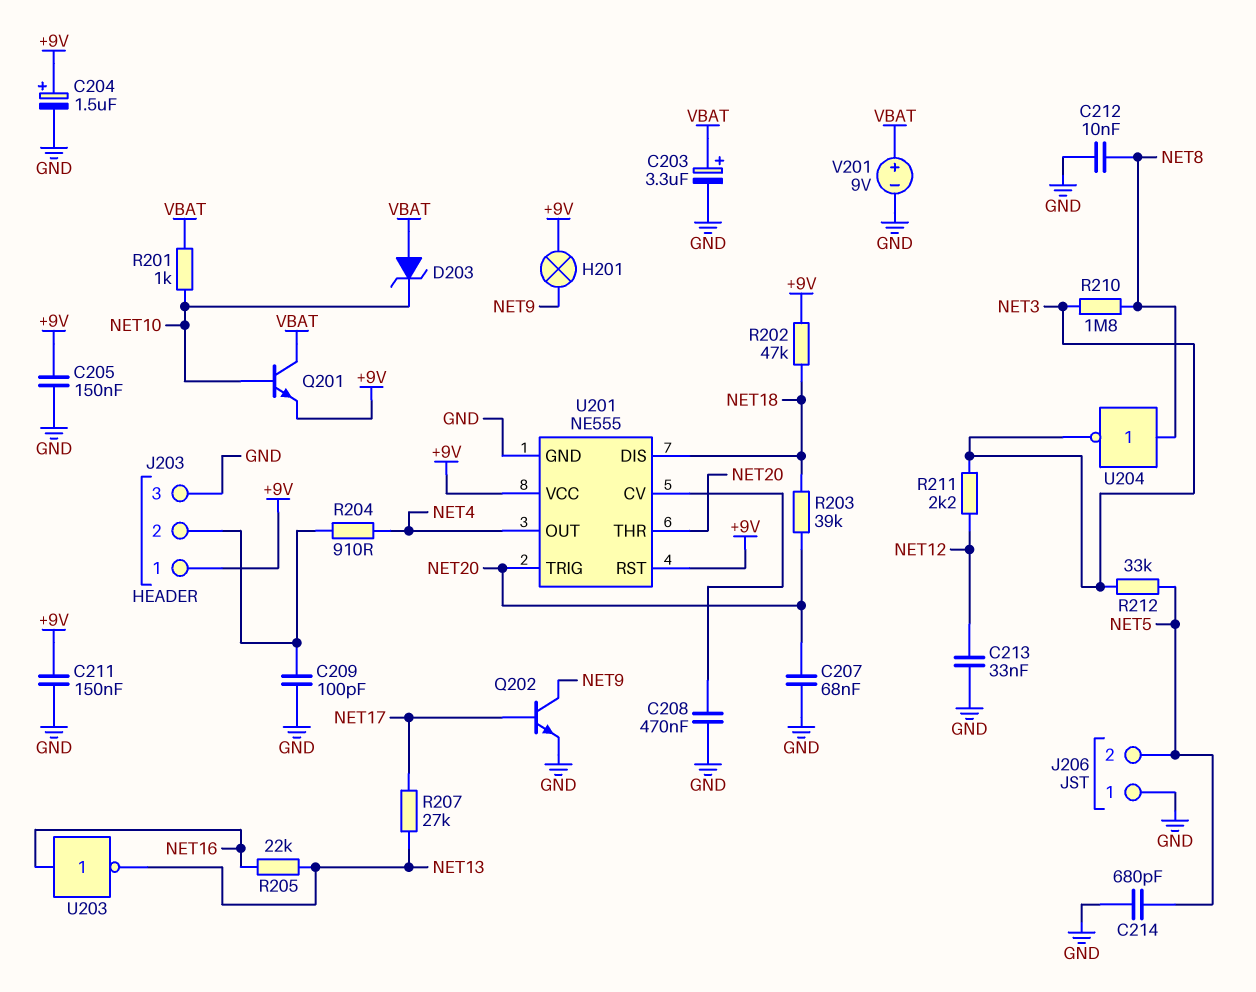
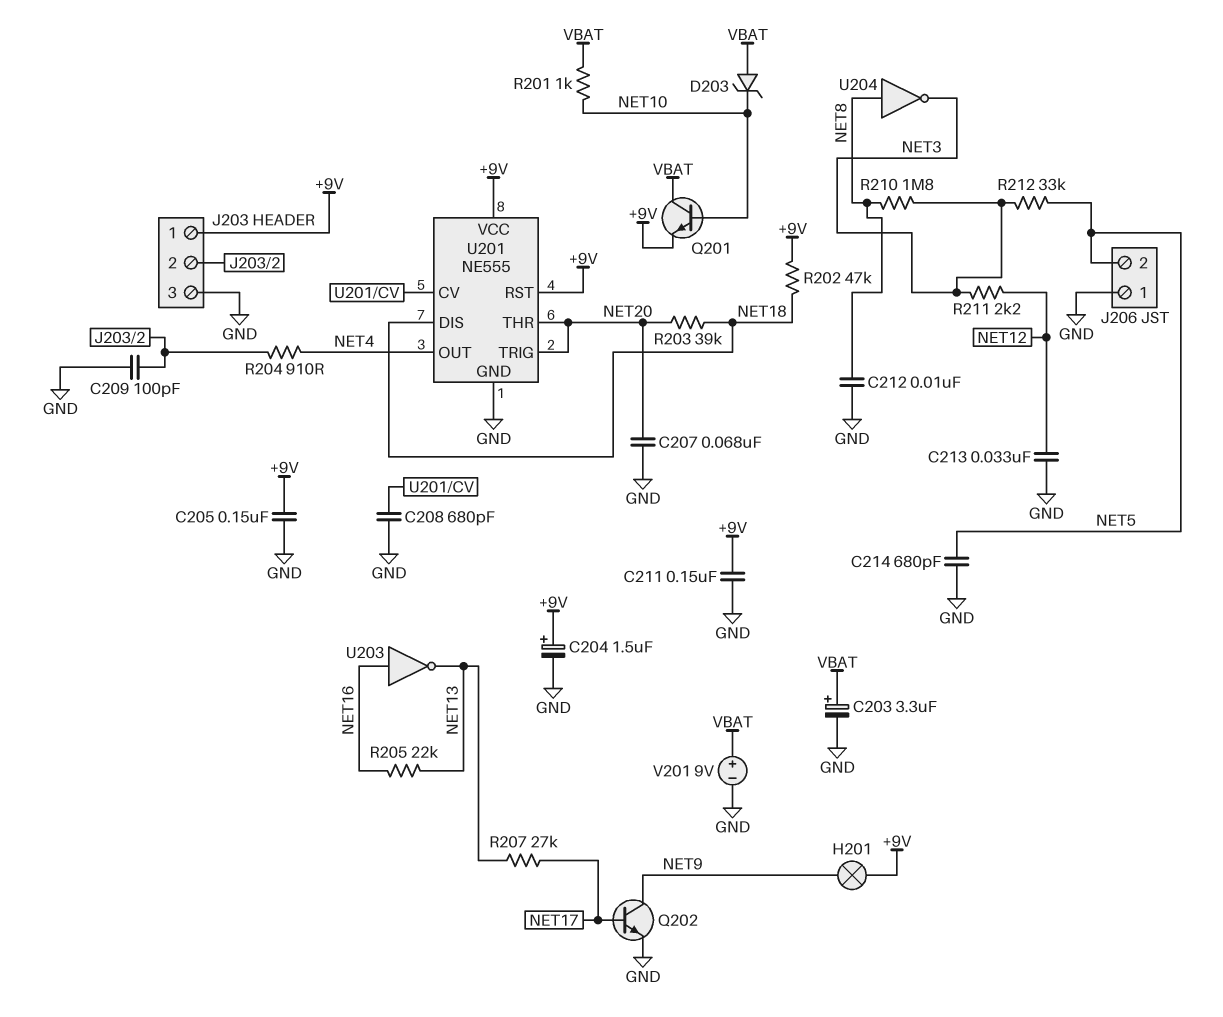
C208: 470nF (GND, U201/CV) -> 680pF (GND, U201/CV)

